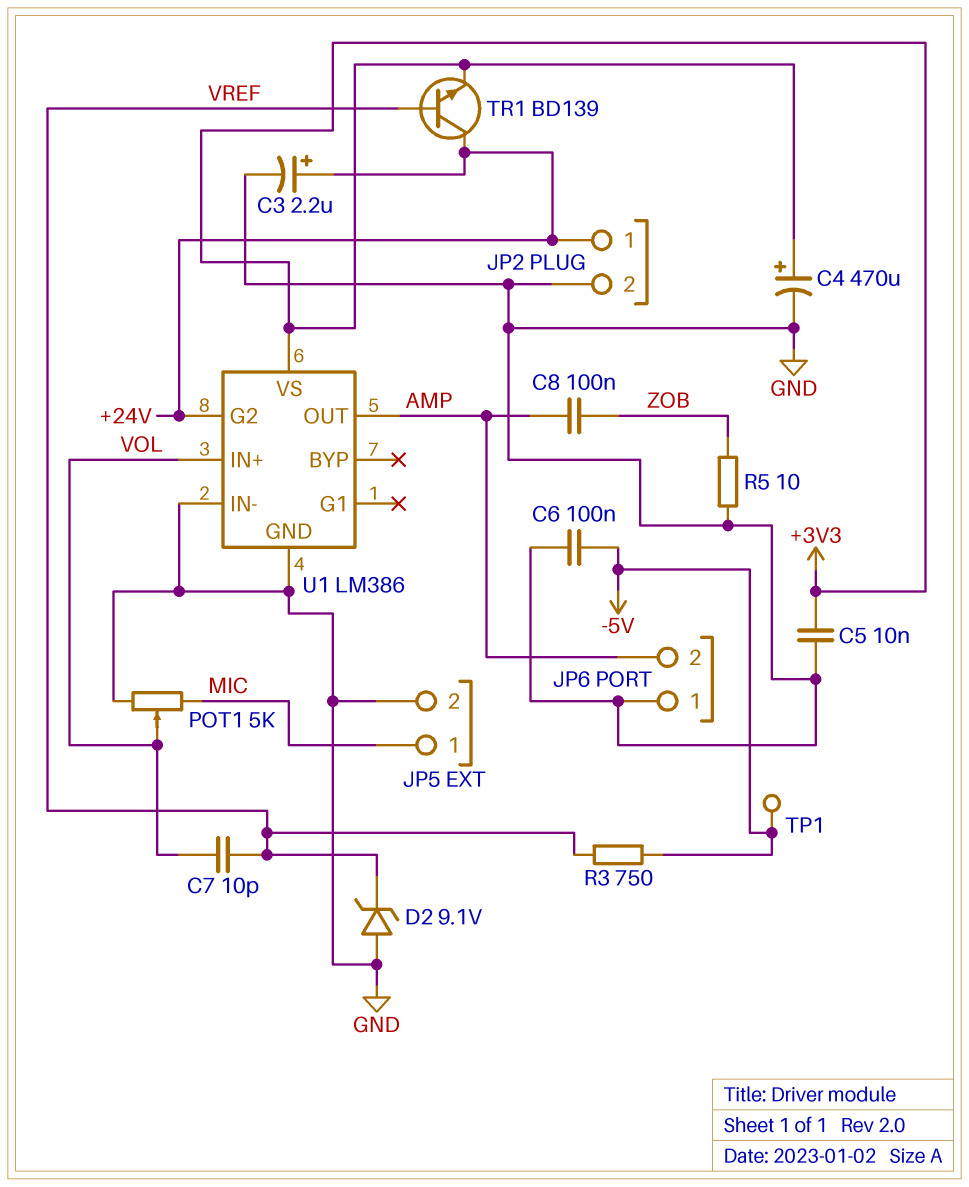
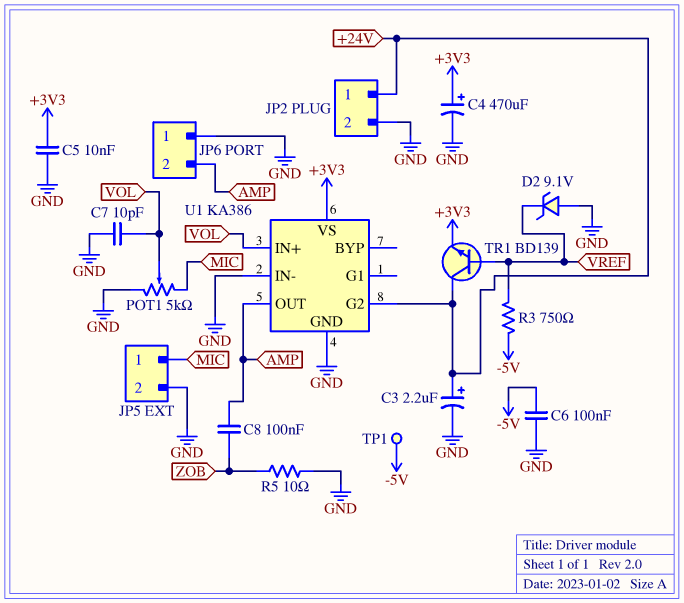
C7: 10pF (VOL, VREF) -> 10pF (GND, VOL)
U1: LM386 -> KA386

